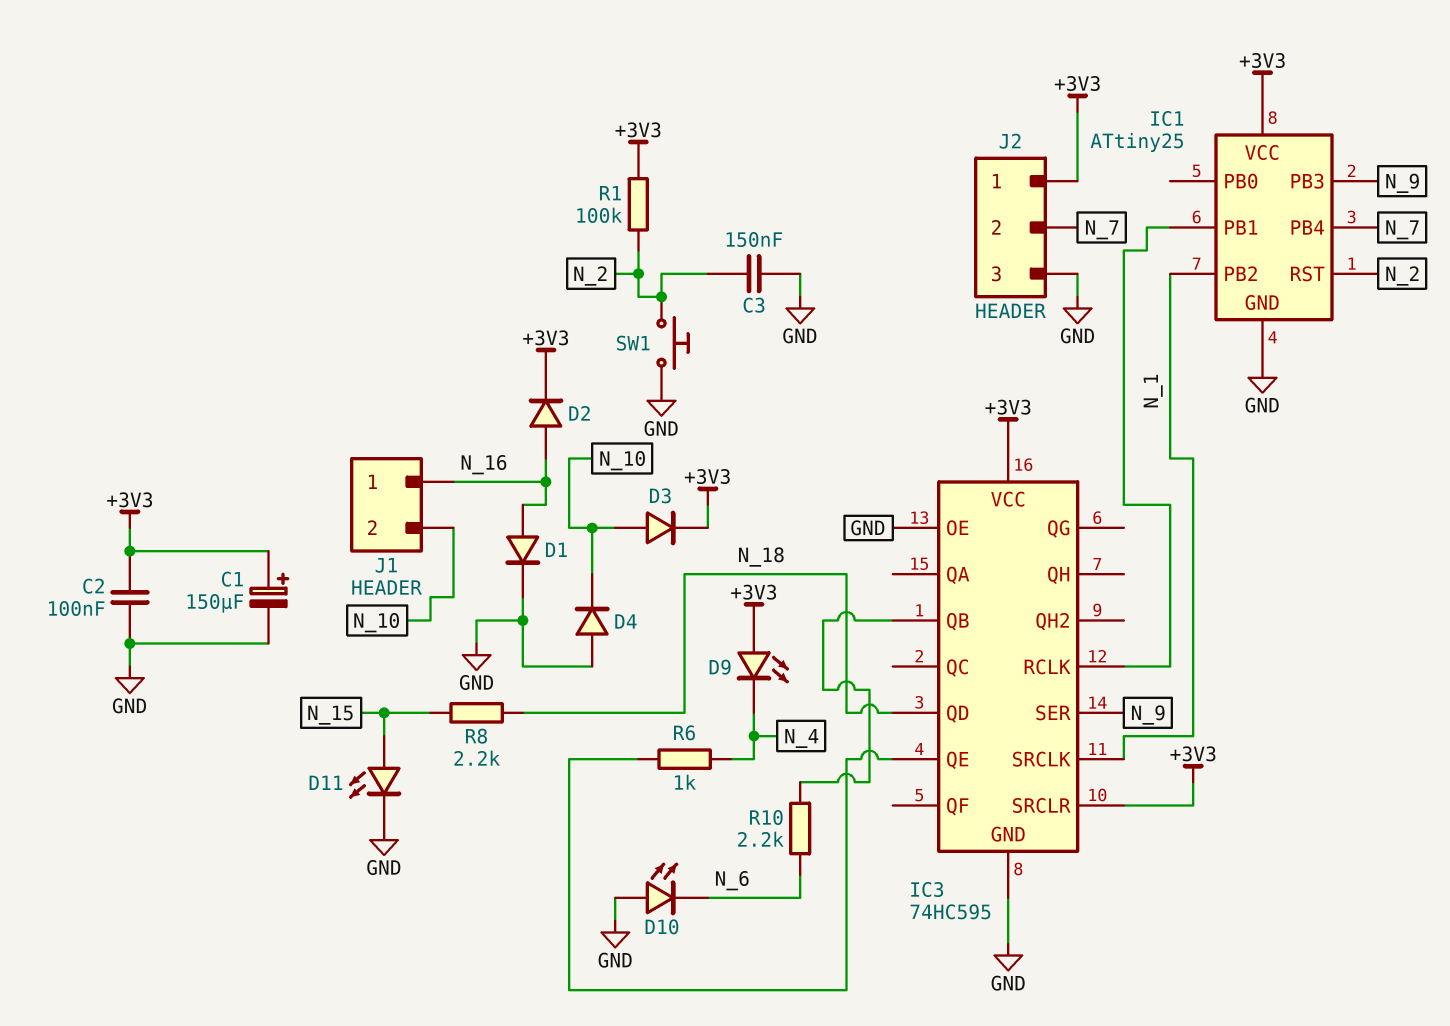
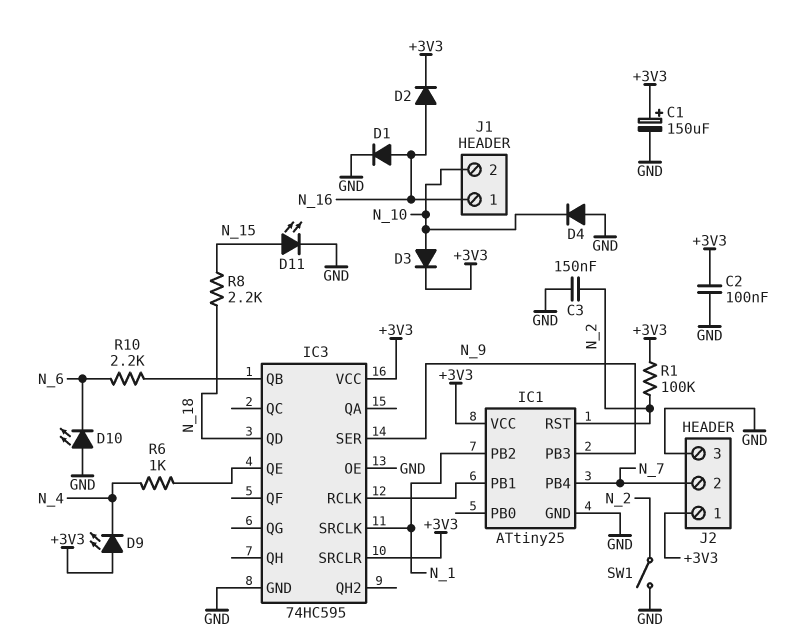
SW1: button (GND, N_2) -> switch (GND, N_2)

